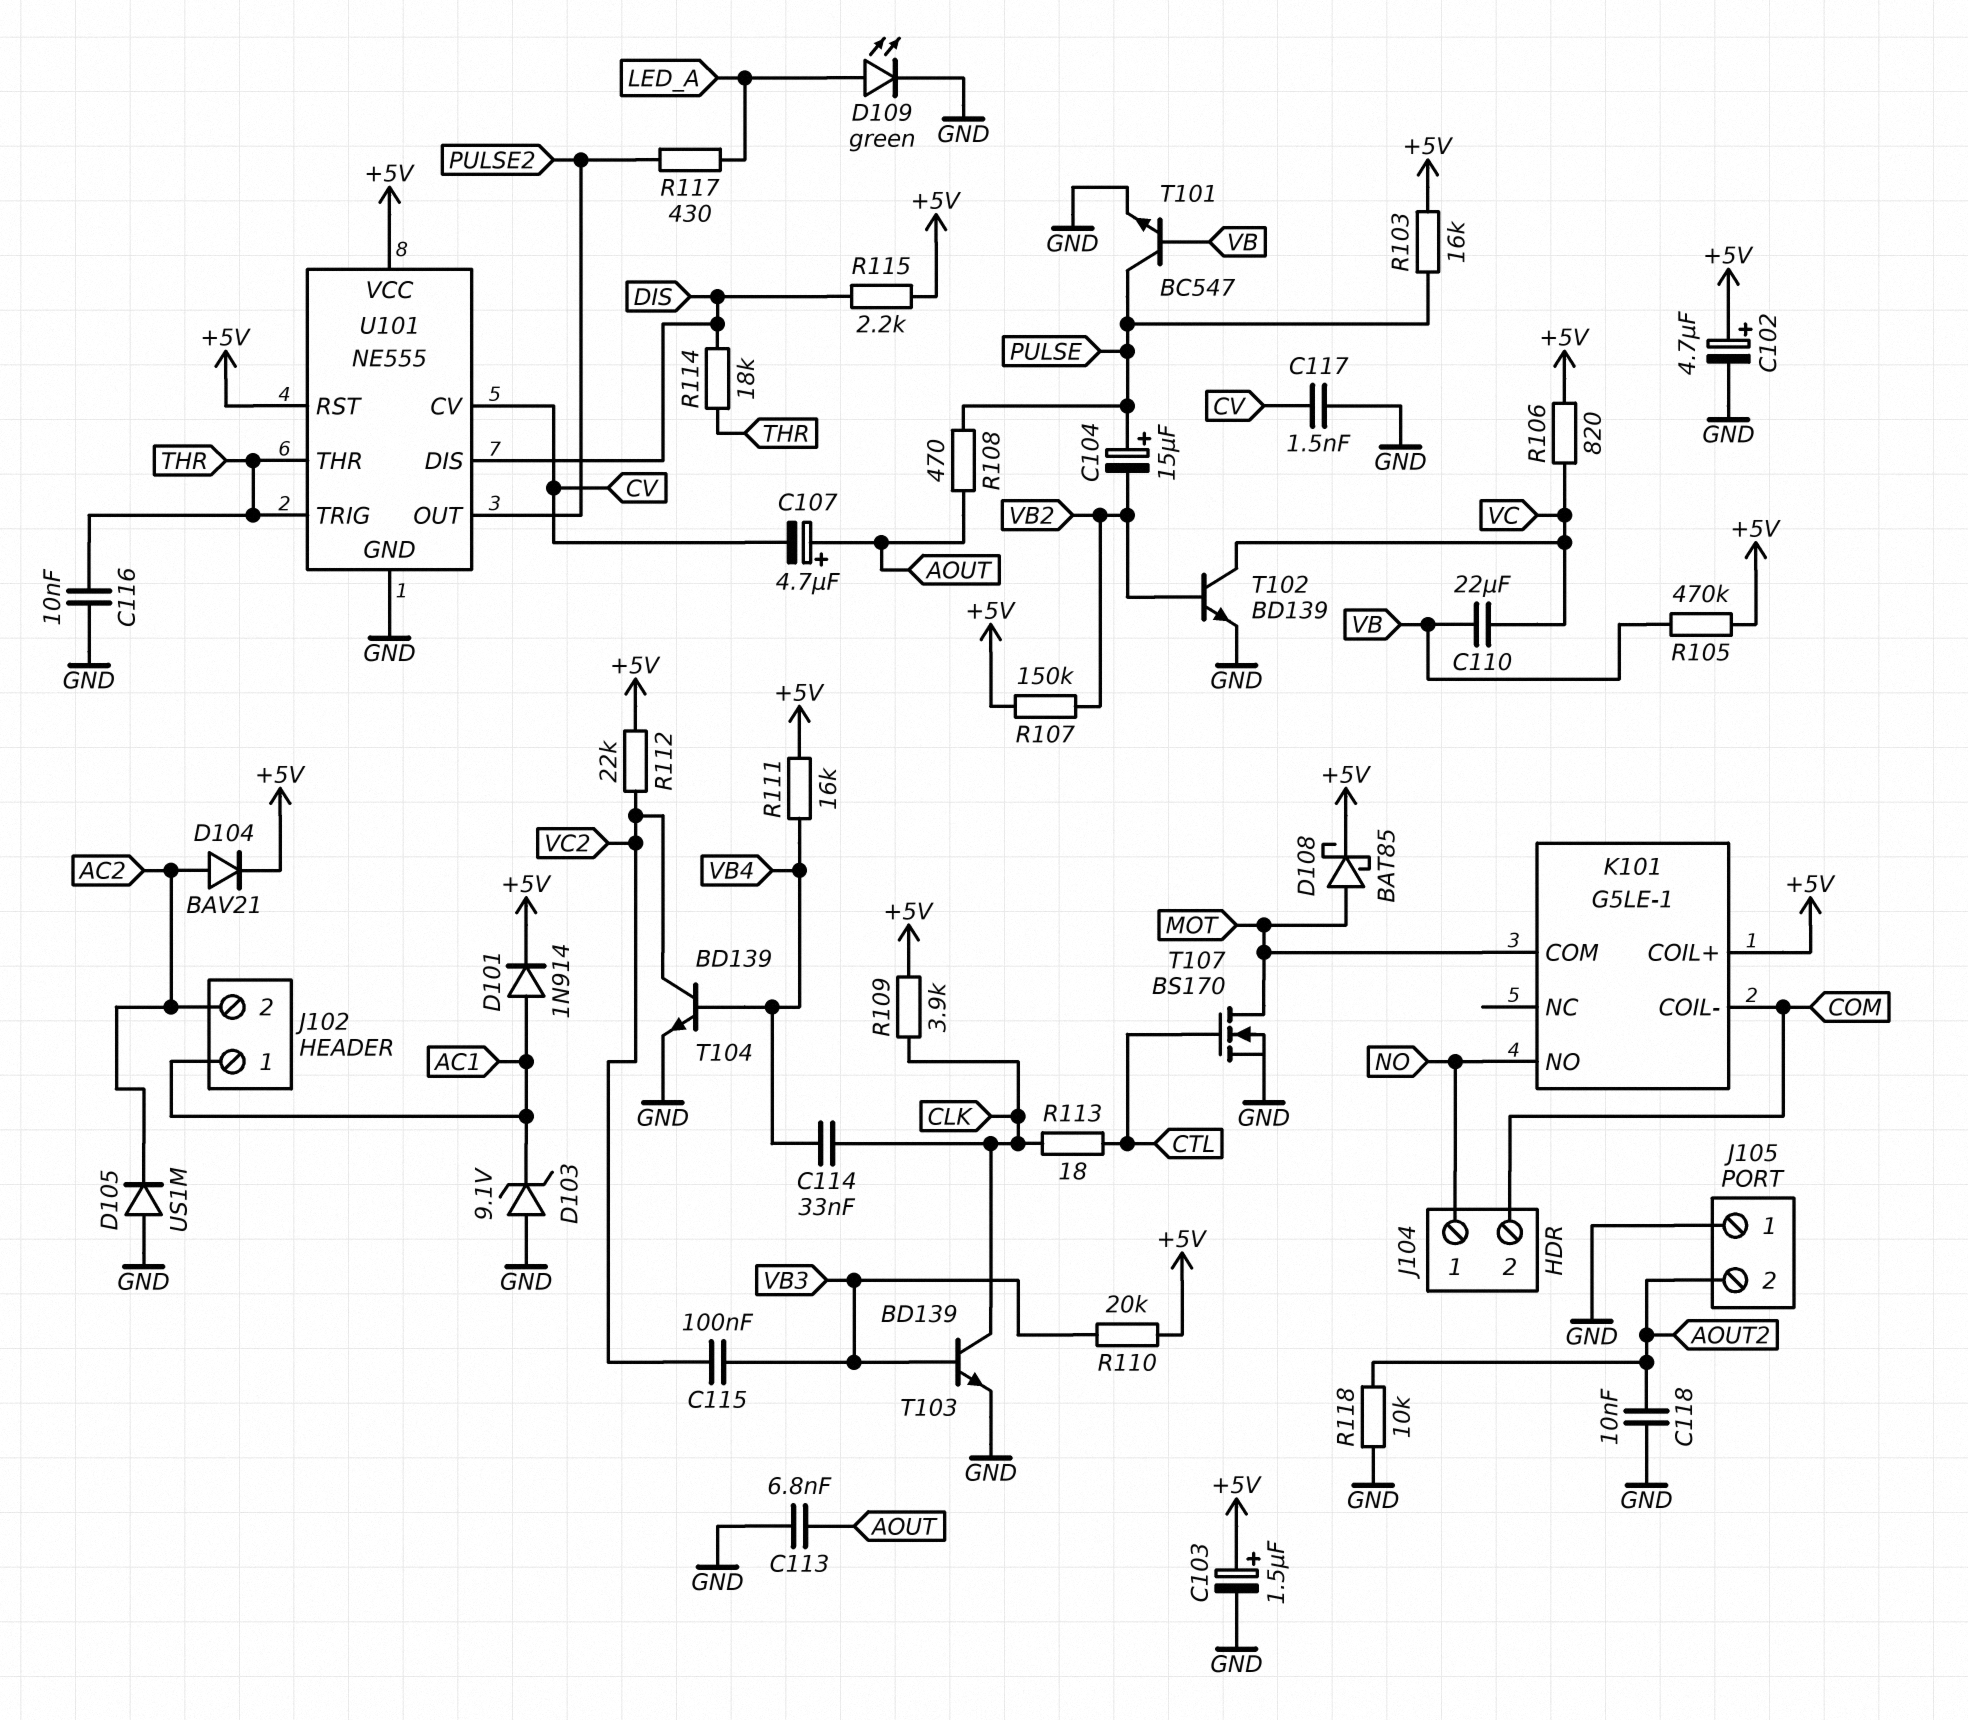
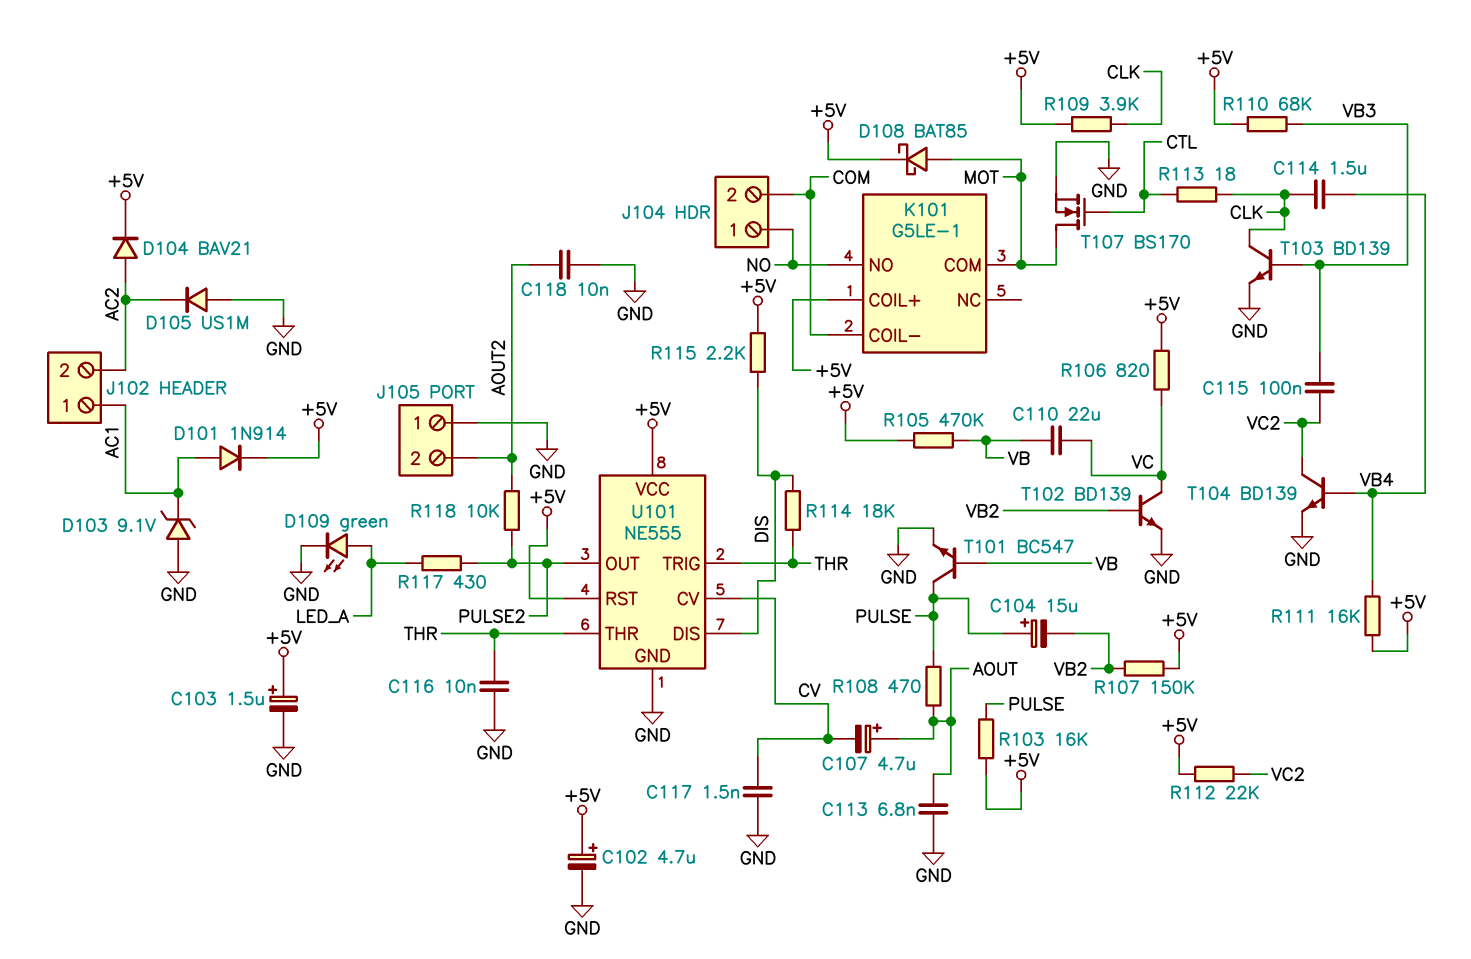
C114: 33nF (CLK, VB4) -> 1.5uF (CLK, VB4)
R110: 20k (+5V, VB3) -> 68k (+5V, VB3)
R118: 10k (AOUT2, GND) -> 10k (AOUT2, PULSE2)

